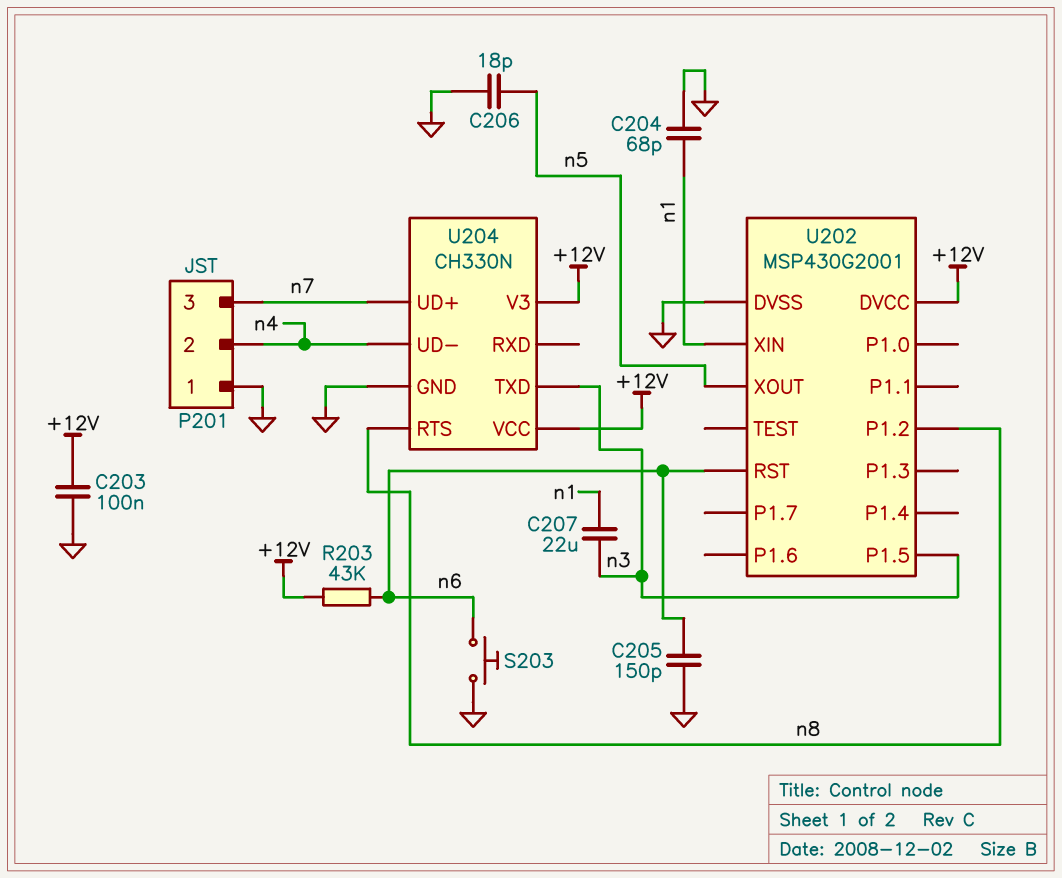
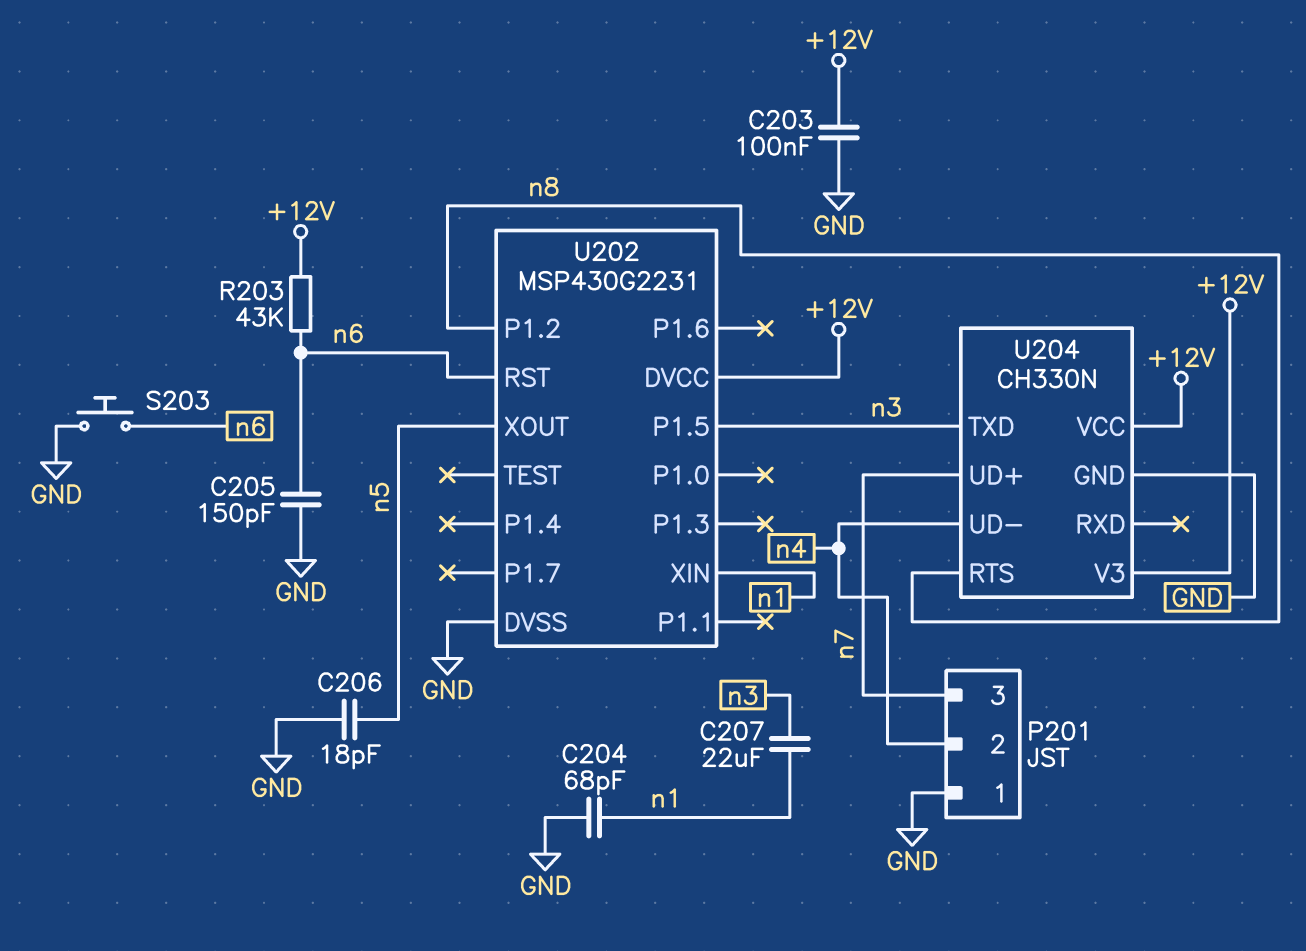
U202: MSP430G2001 -> MSP430G2231

